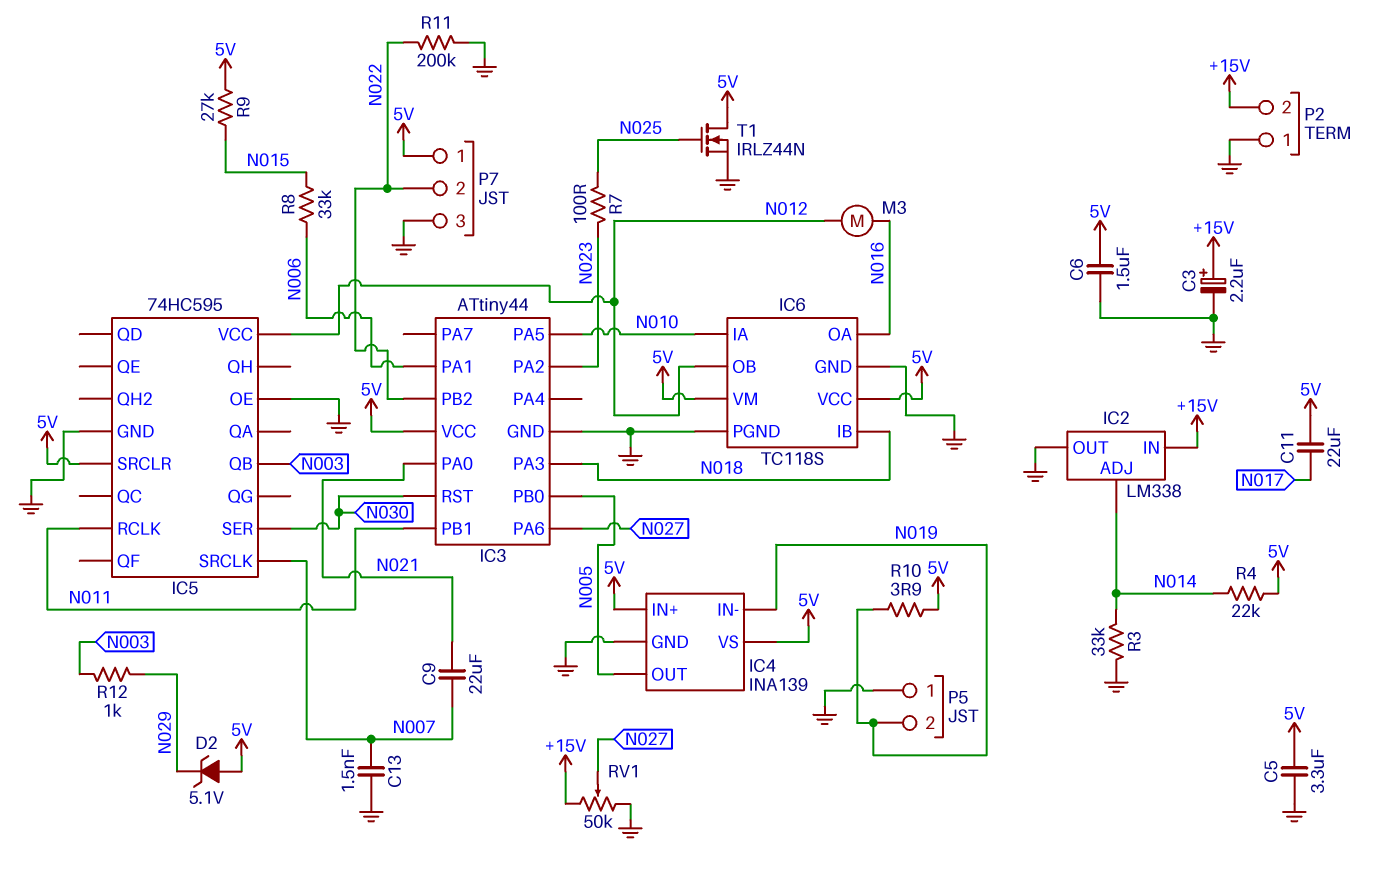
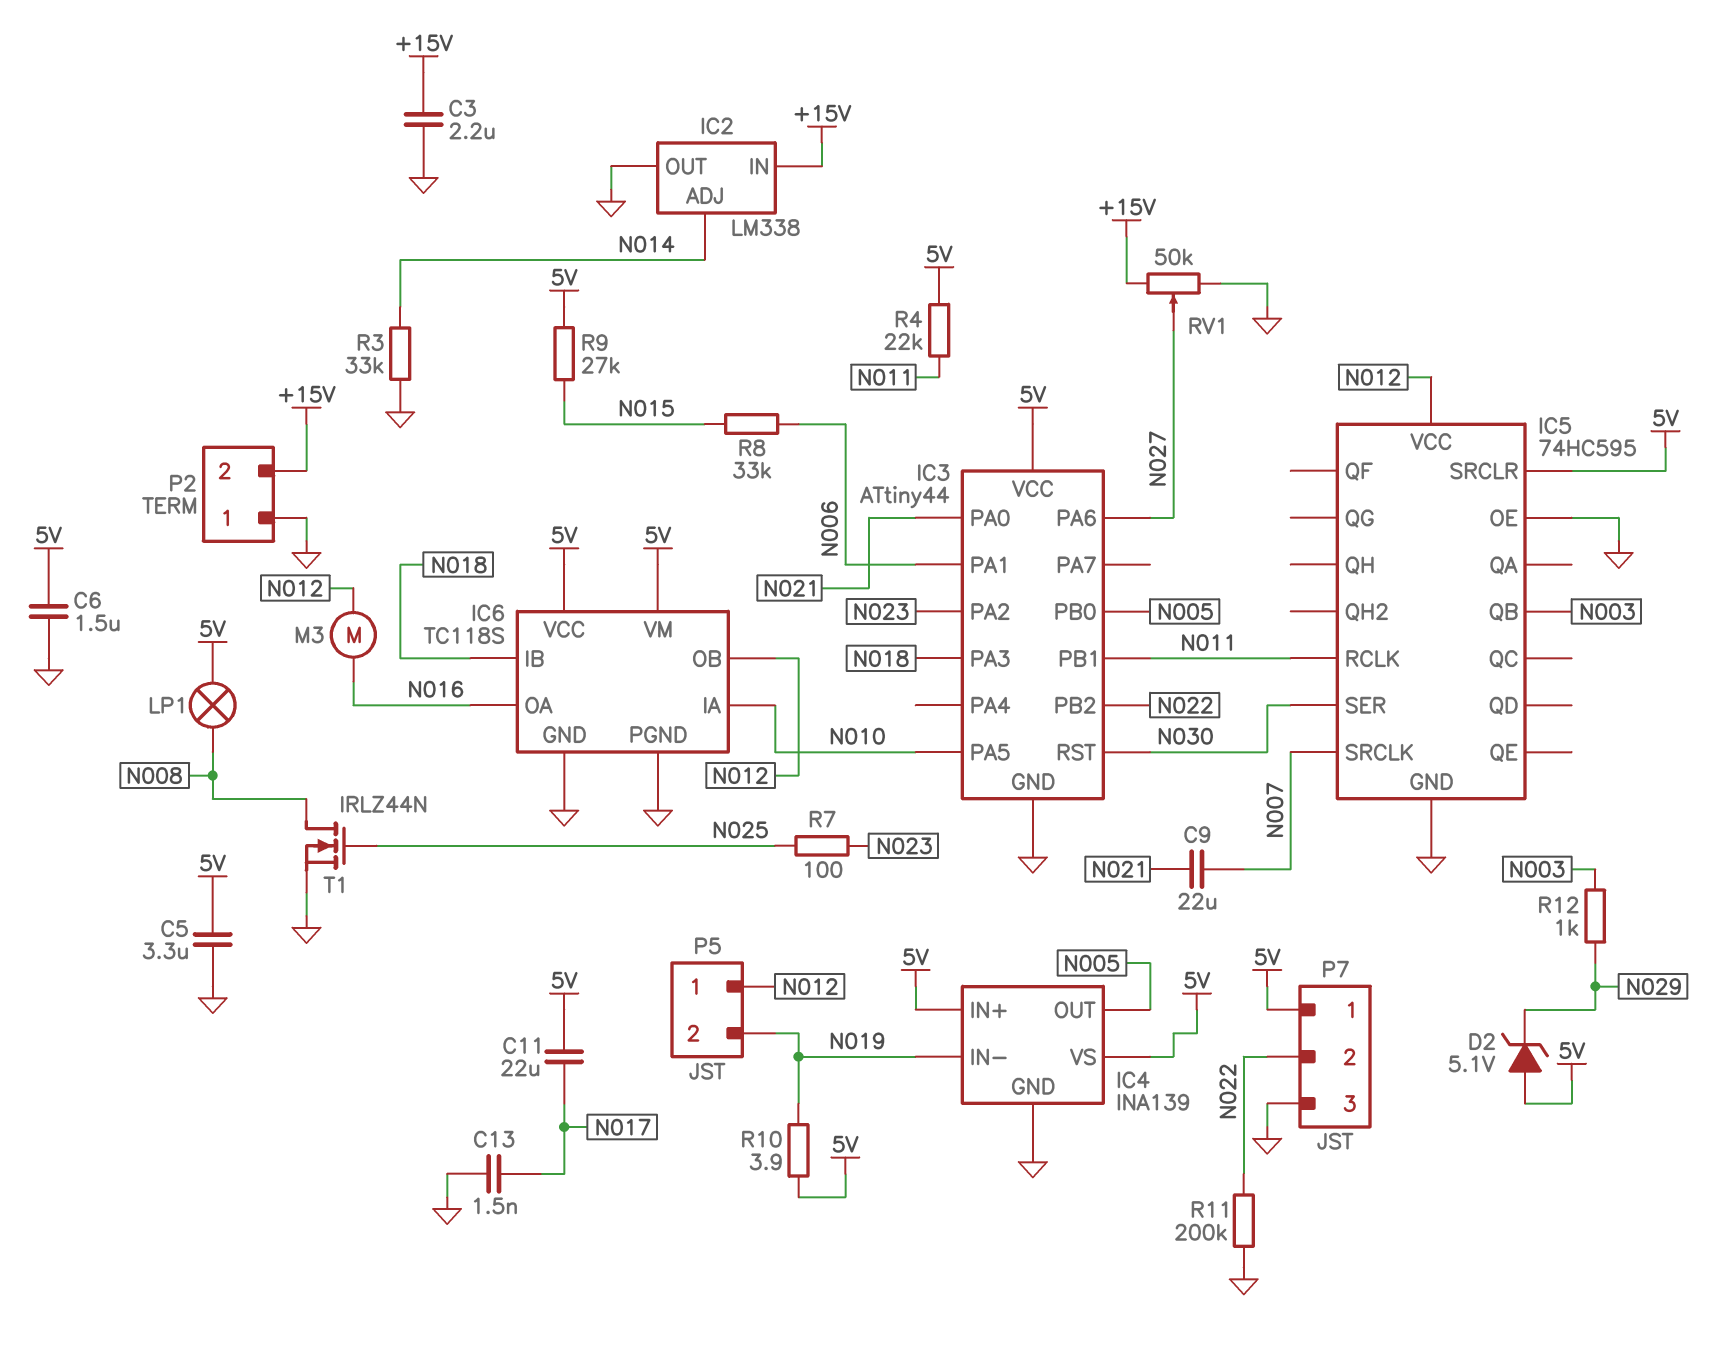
C3: 2.2uF (plus +15V, minus GND) -> 2.2uF (+15V, GND)
C13: 1.5nF (GND, N007) -> 1.5nF (GND, N017)
LP1: none -> lamp (5V, N008)
P5 pin 1: GND -> N012
R4: 22k (5V, N014) -> 22k (5V, N011)
T1: NMOS IRLZ44N (G N025, D 5V, S GND) -> NMOS IRLZ44N (G N025, D N008, S GND)

